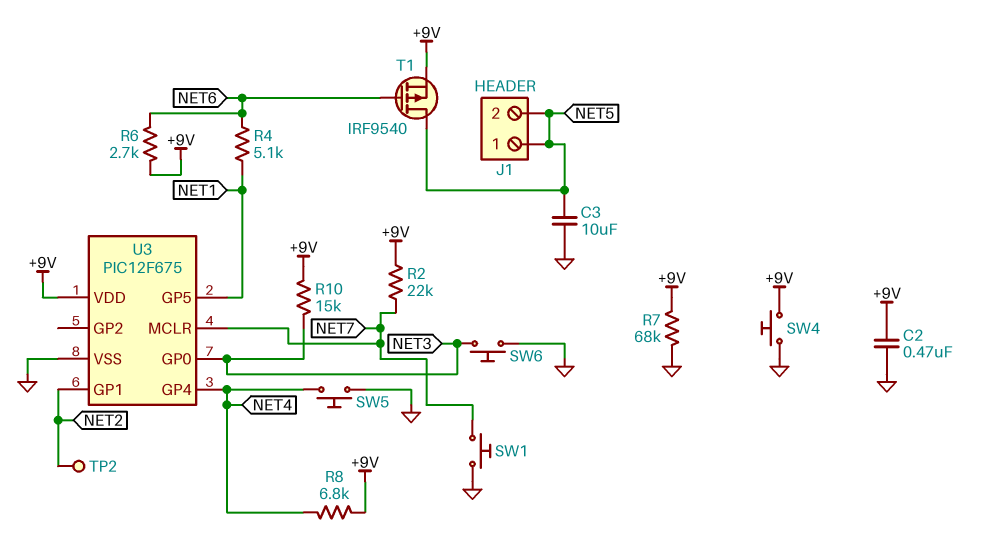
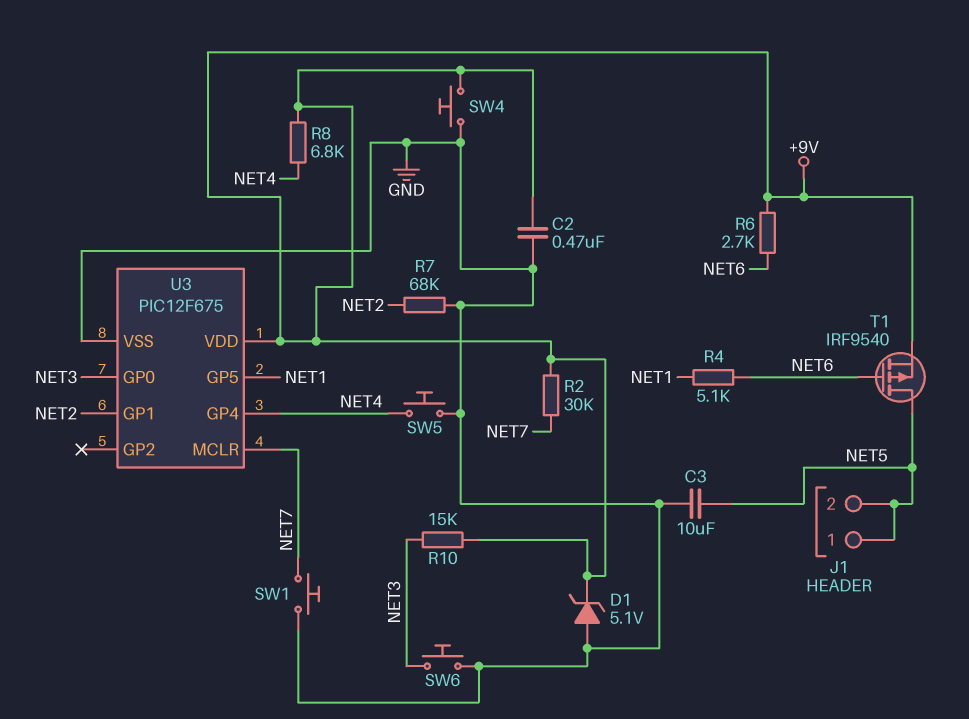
D1: none -> zener 5.1V (A GND, K +9V)
R2: 22k (+9V, NET7) -> 30k (+9V, NET7)
R7: 68k (+9V, GND) -> 68k (GND, NET2)
TP2: test point (NET2) -> none

